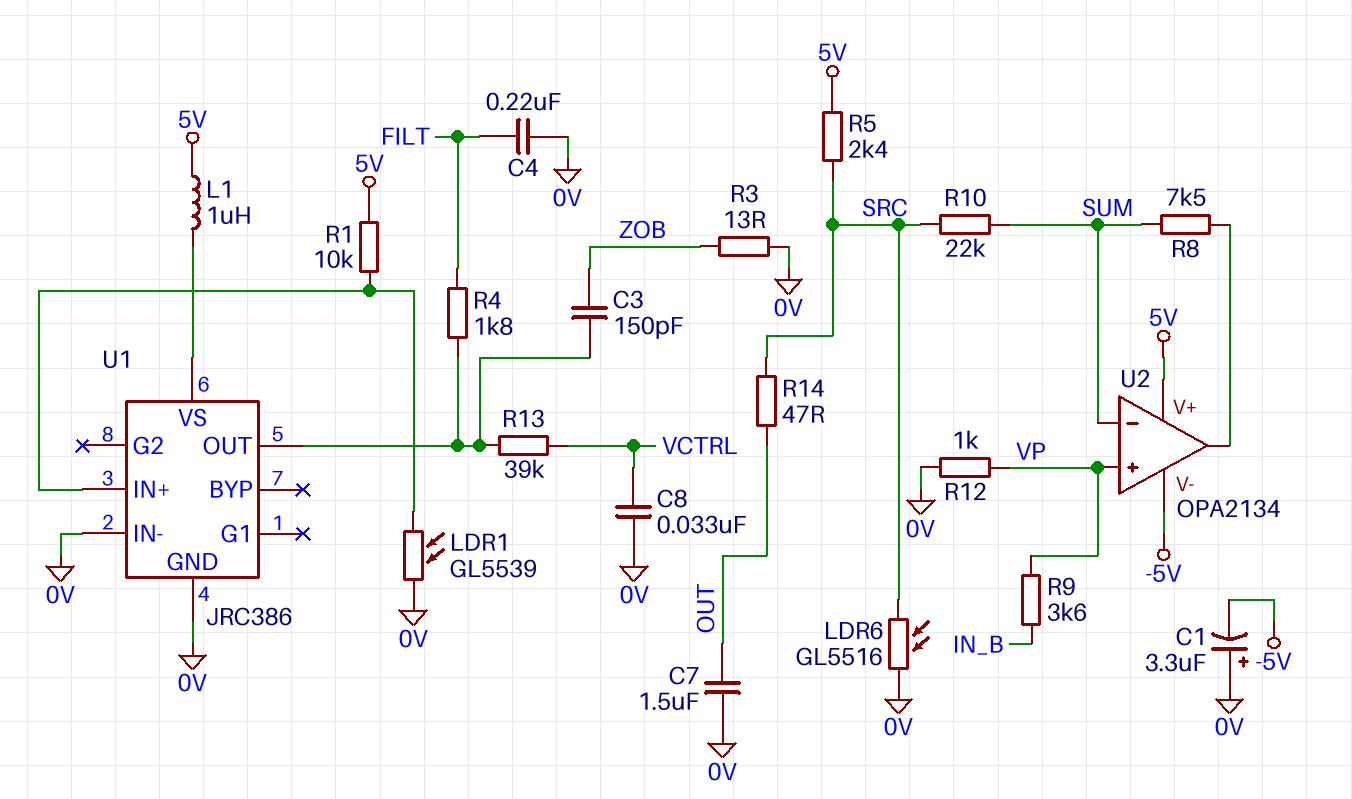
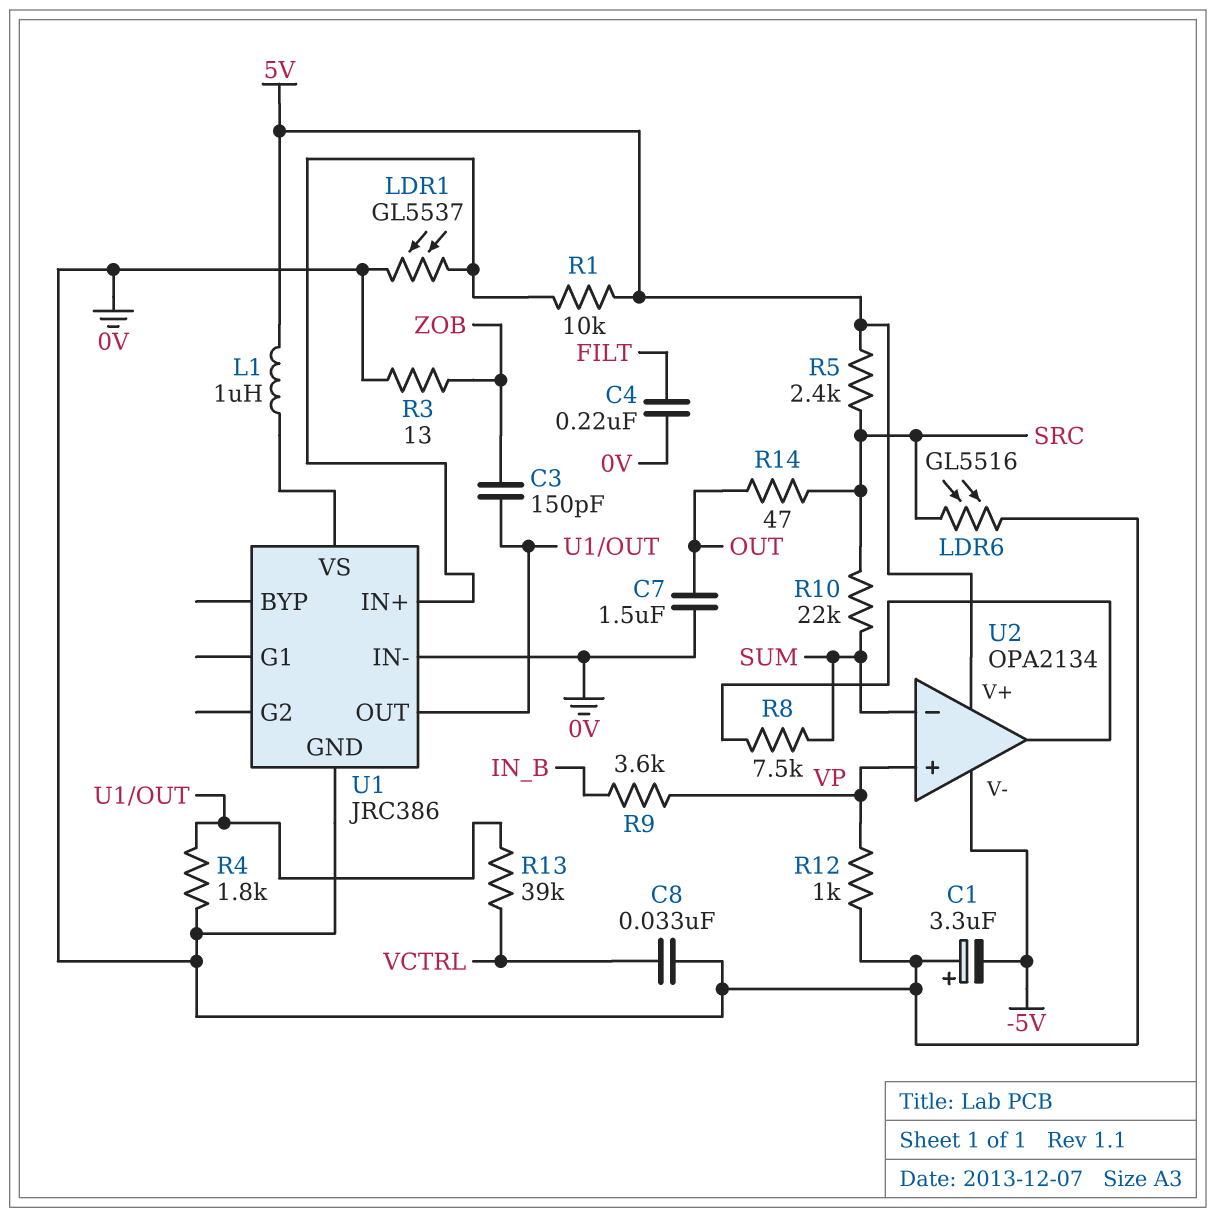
LDR1: GL5539 (0V, U1/IN+) -> GL5537 (0V, U1/IN+)
R4: 1.8k (FILT, U1/OUT) -> 1.8k (0V, U1/OUT)

